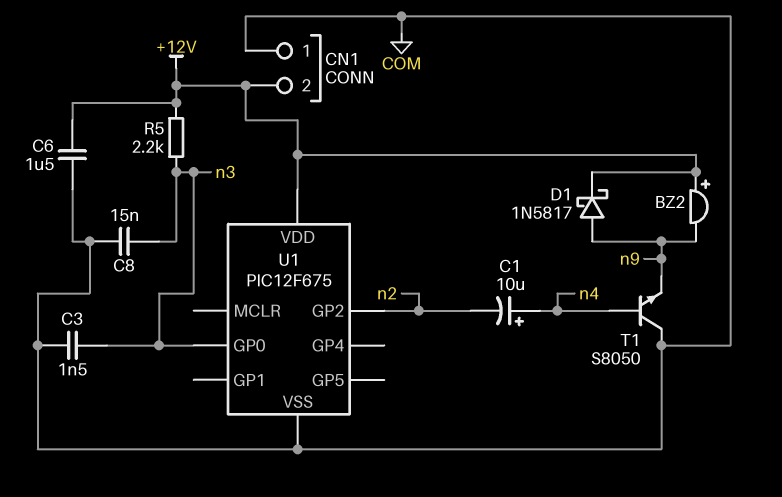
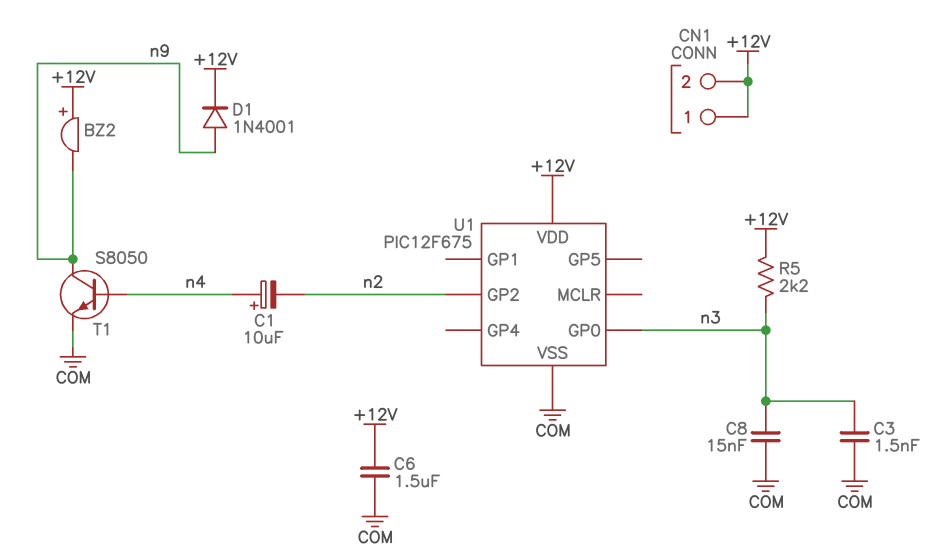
CN1 pin 1: COM -> +12V
D1: schottky 1N5817 (A n9, K +12V) -> diode 1N4001 (A n9, K +12V)
T1: NPN S8050 (B n4, C COM, E n9) -> NPN S8050 (B n4, C n9, E COM)

